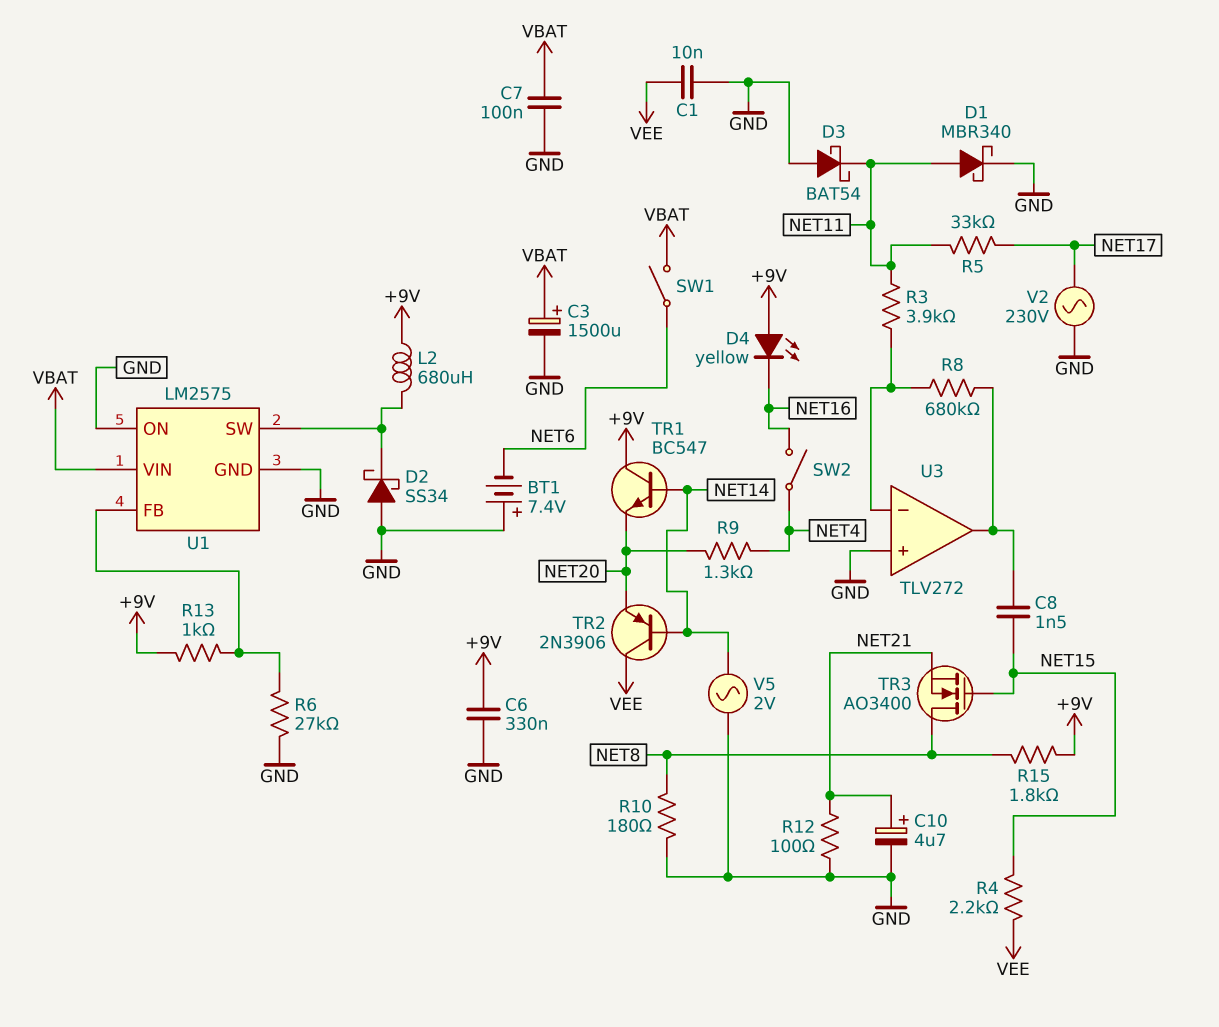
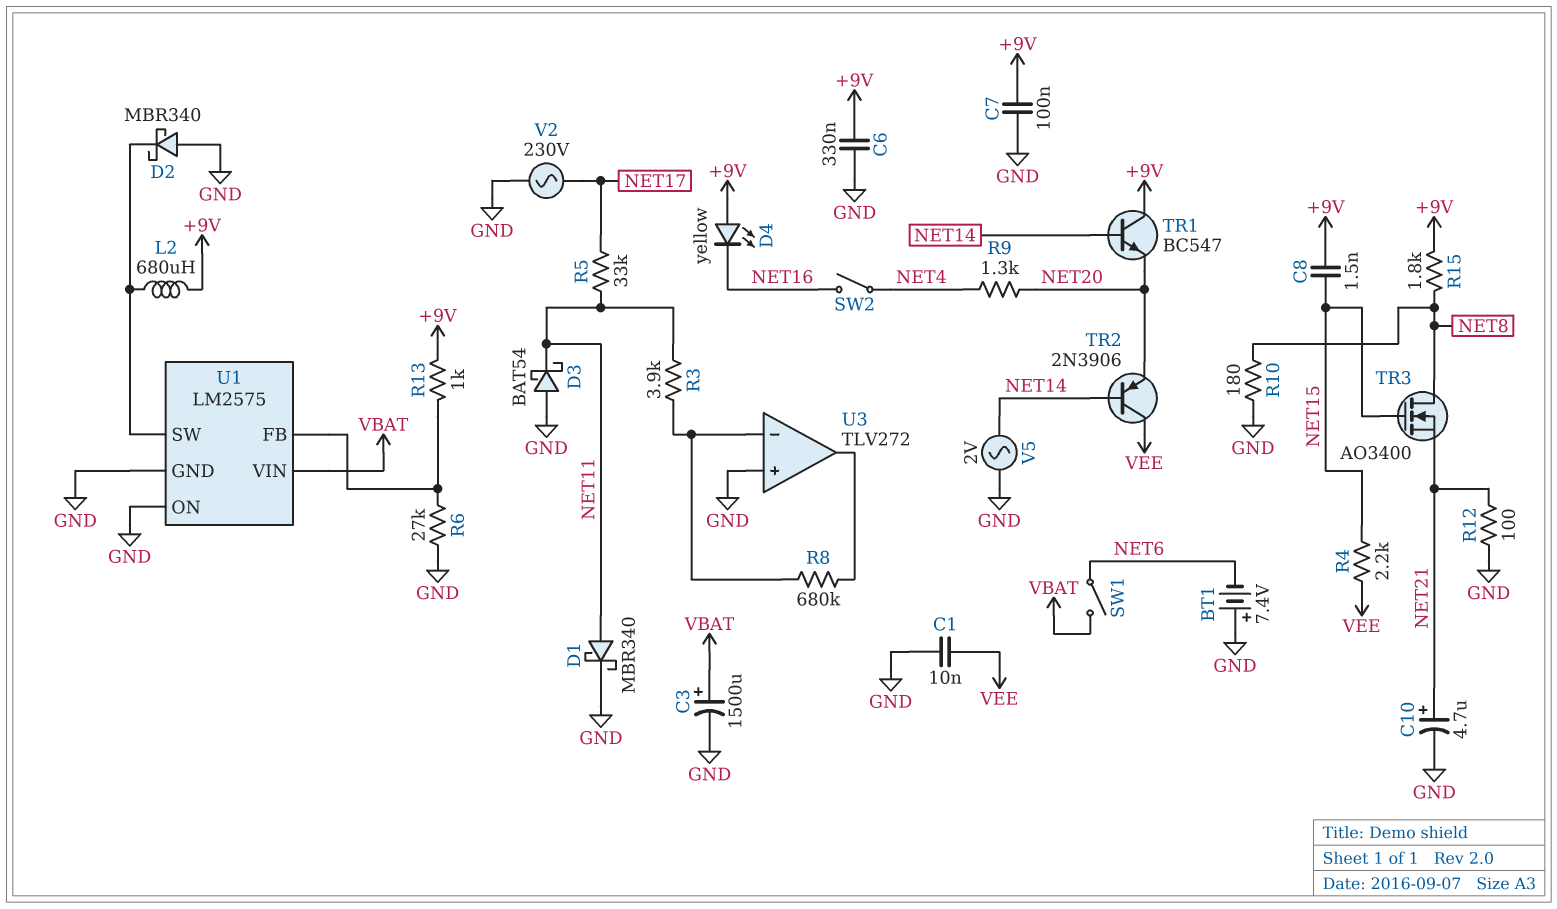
C7: 100nF (GND, VBAT) -> 100nF (+9V, GND)
C8: 1.5nF (NET15, U3/out) -> 1.5nF (+9V, NET15)
D2: schottky SS34 (A GND, K U1/SW) -> schottky MBR340 (A GND, K U1/SW)

